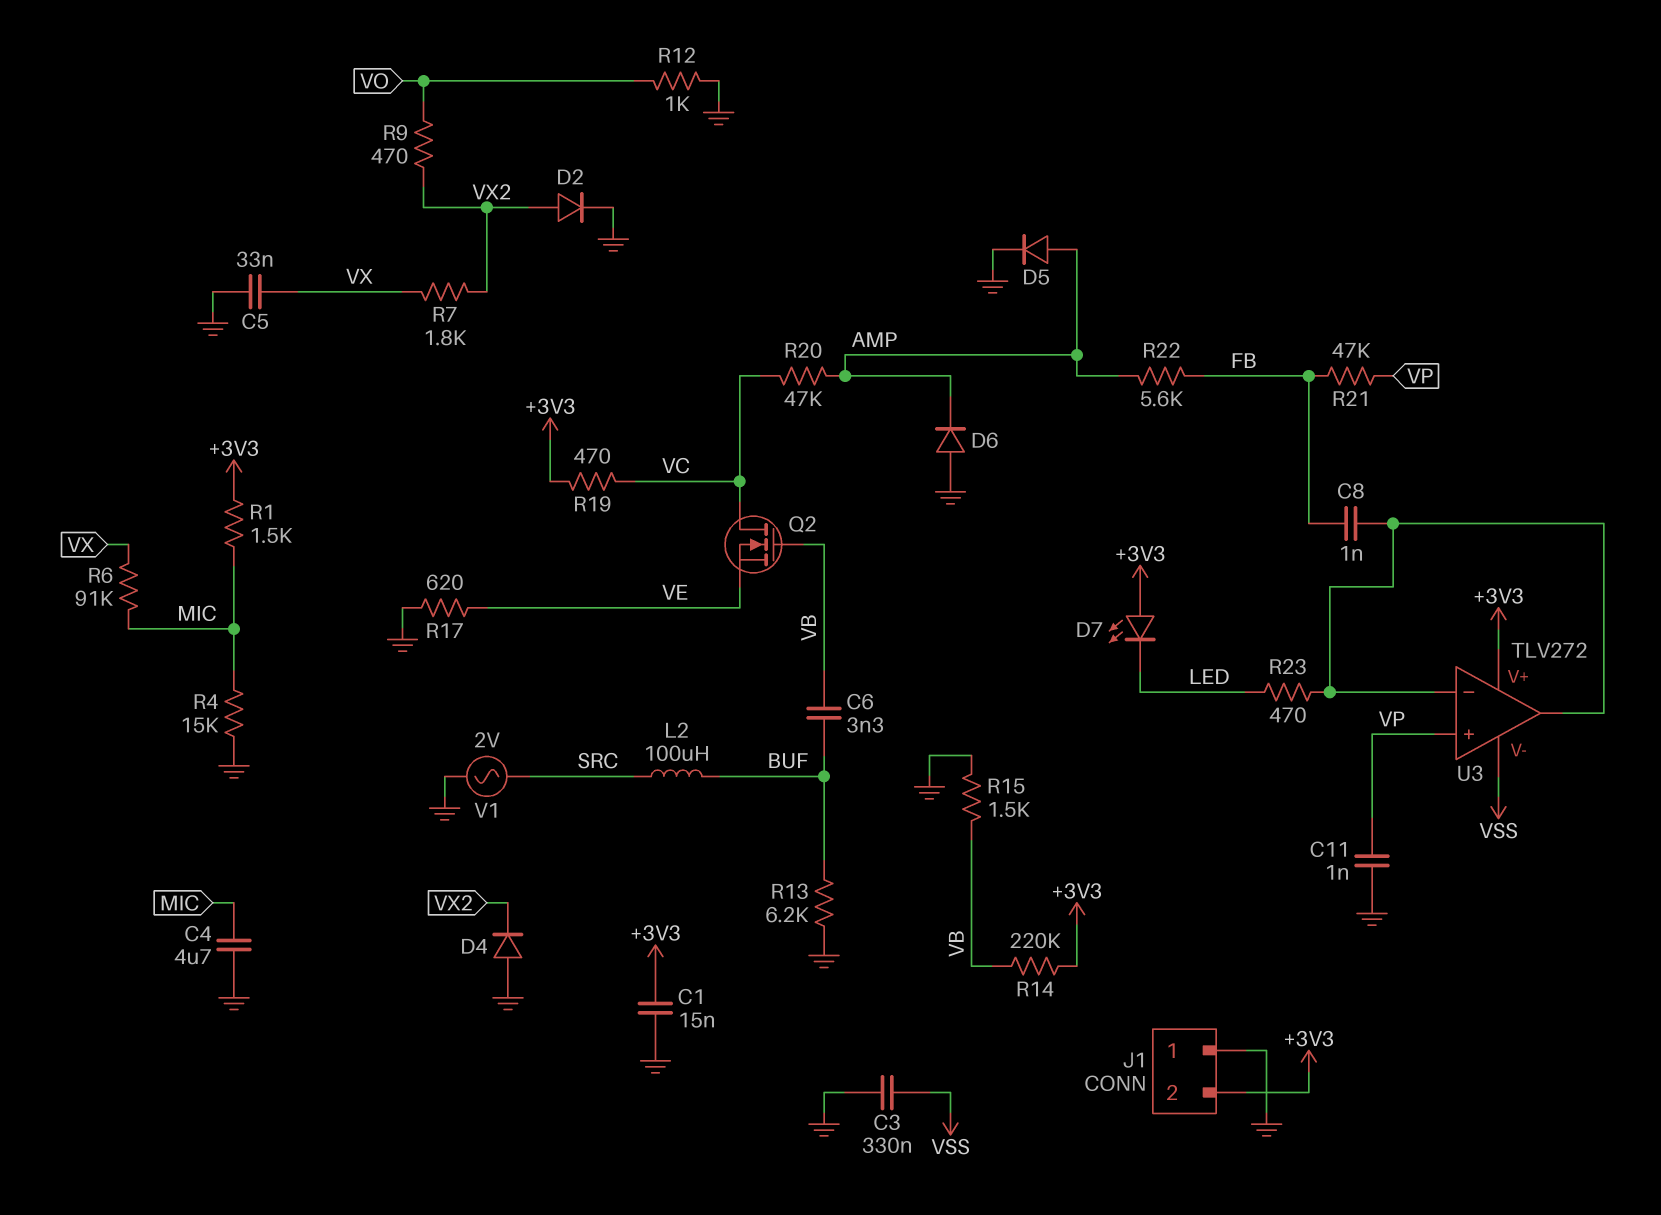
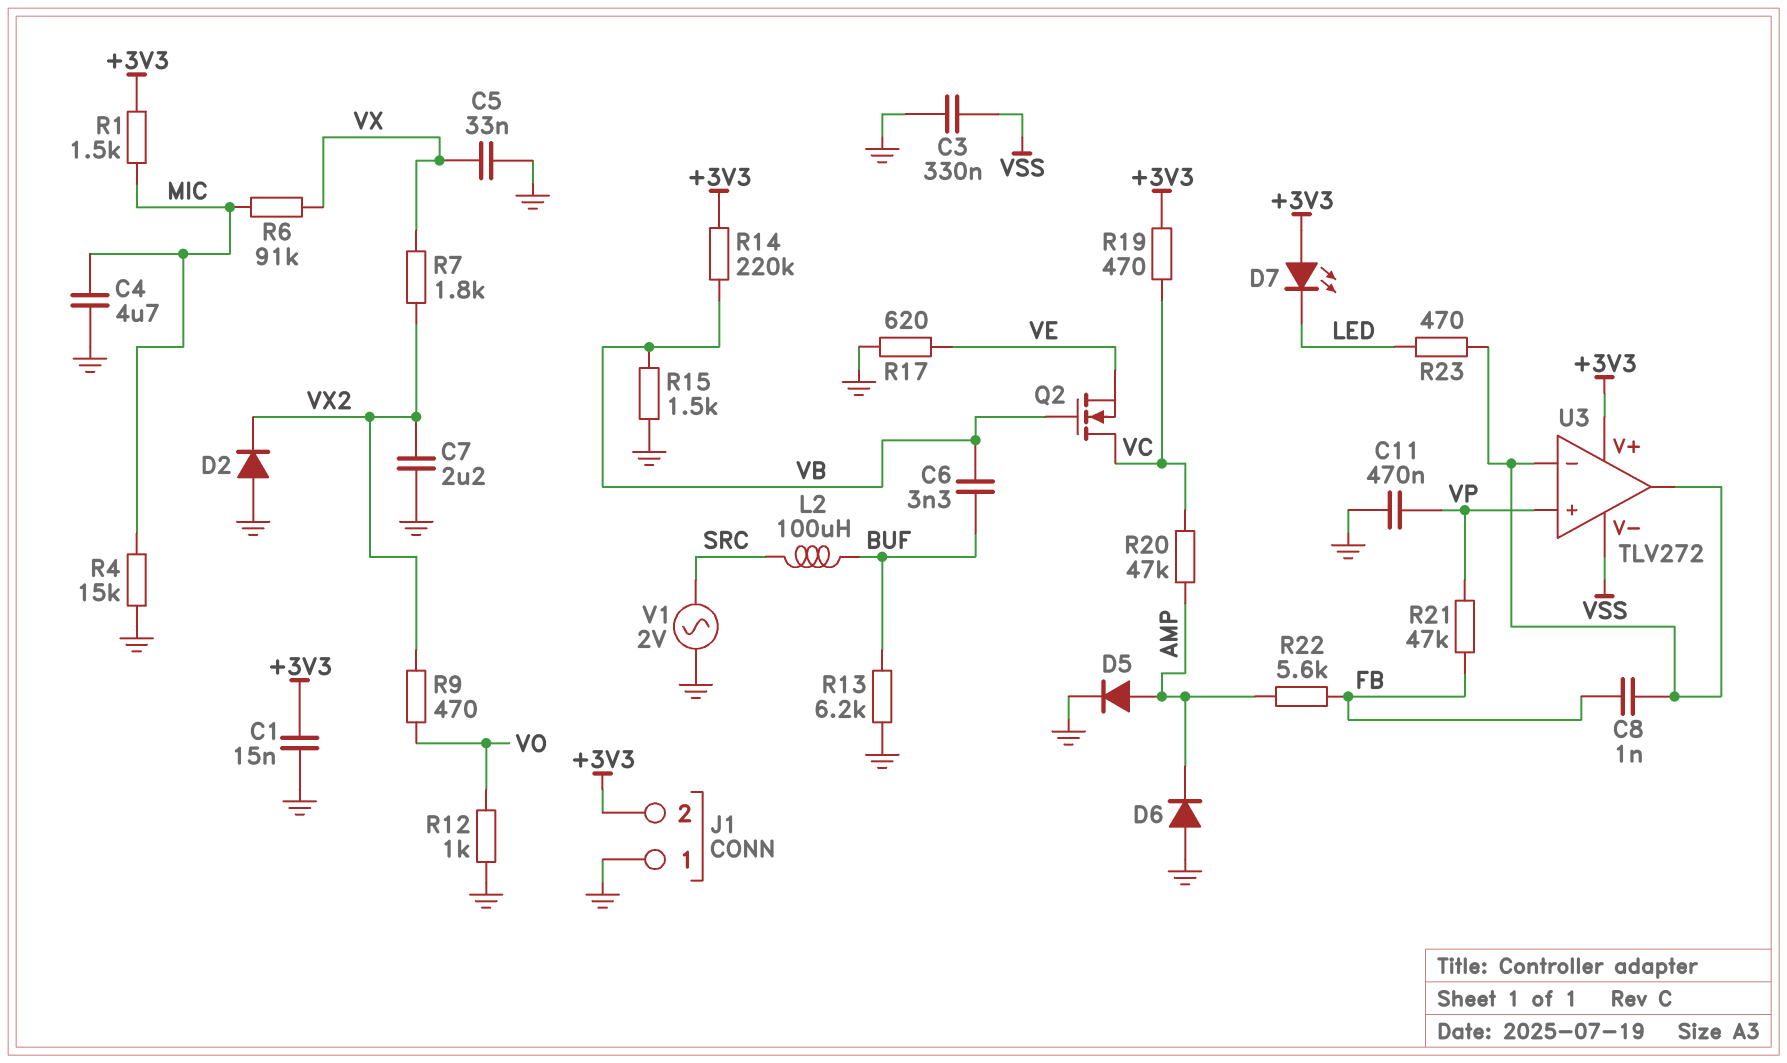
C7: none -> 2.2uF (GND, VX2)
C11: 1nF (GND, VP) -> 470nF (GND, VP)
D2: diode (A VX2, K GND) -> diode (A GND, K VX2)
D4: diode (A GND, K VX2) -> none

